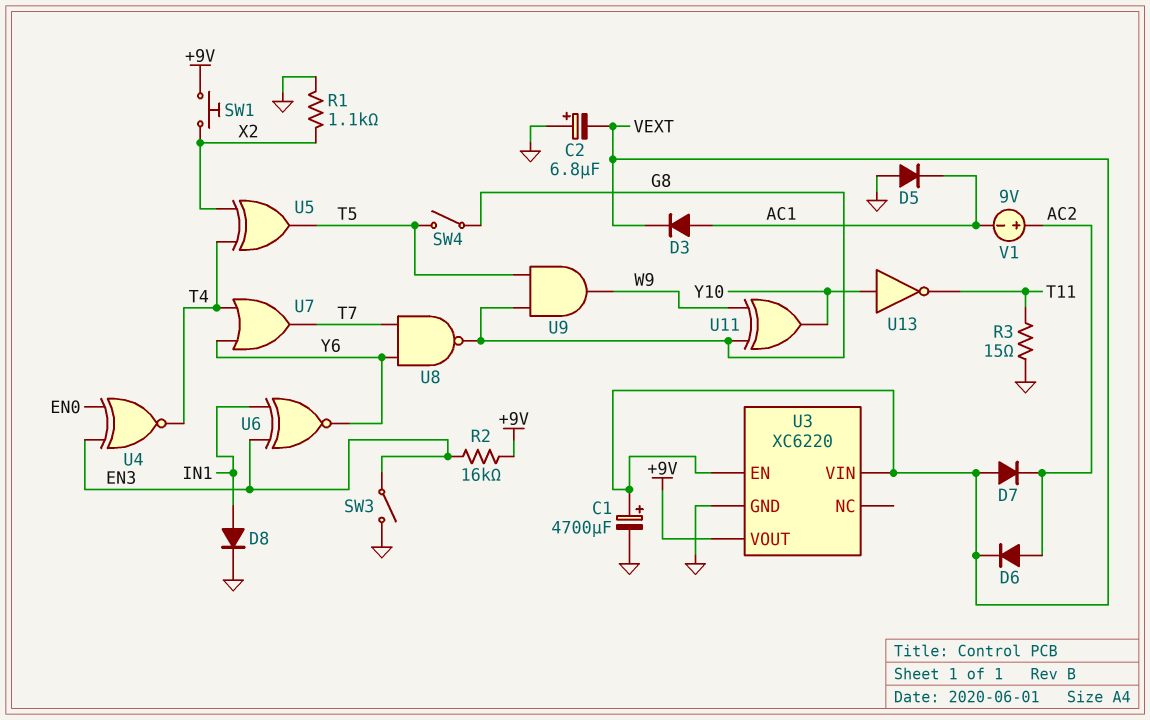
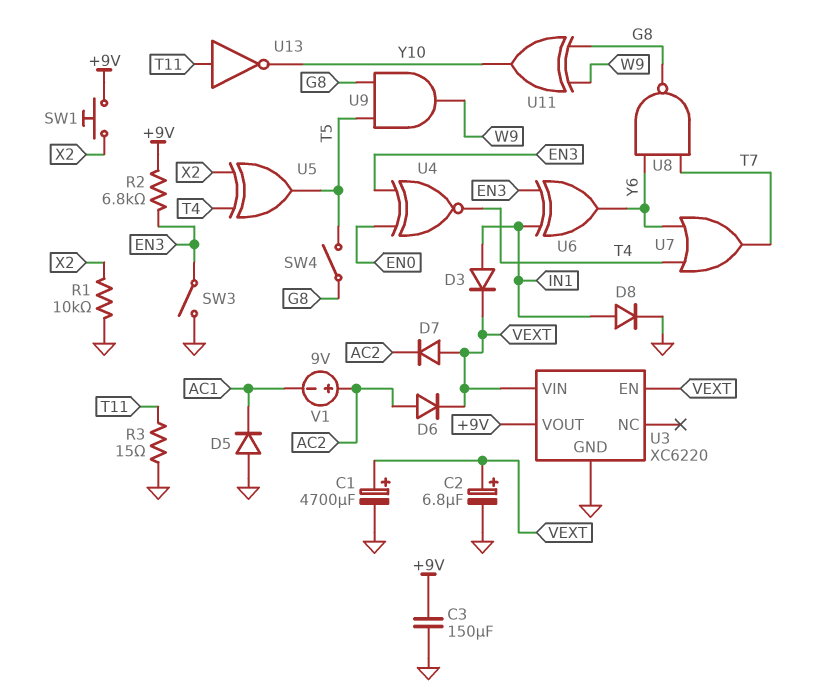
C2: 6.8uF (plus GND, minus VEXT) -> 6.8uF (plus VEXT, minus GND)
C3: none -> 150uF (+9V, GND)
D3: diode (A AC1, K VEXT) -> diode (A IN1, K VEXT)
R1: 1.1k (GND, X2) -> 10k (GND, X2)
R2: 16k (+9V, EN3) -> 6.8k (+9V, EN3)
U6: XNOR (in EN3, in IN1, out Y6) -> XOR (in EN3, in IN1, out Y6)
U13: NOT (in Y10, out T11) -> NOT (in T11, out Y10)

